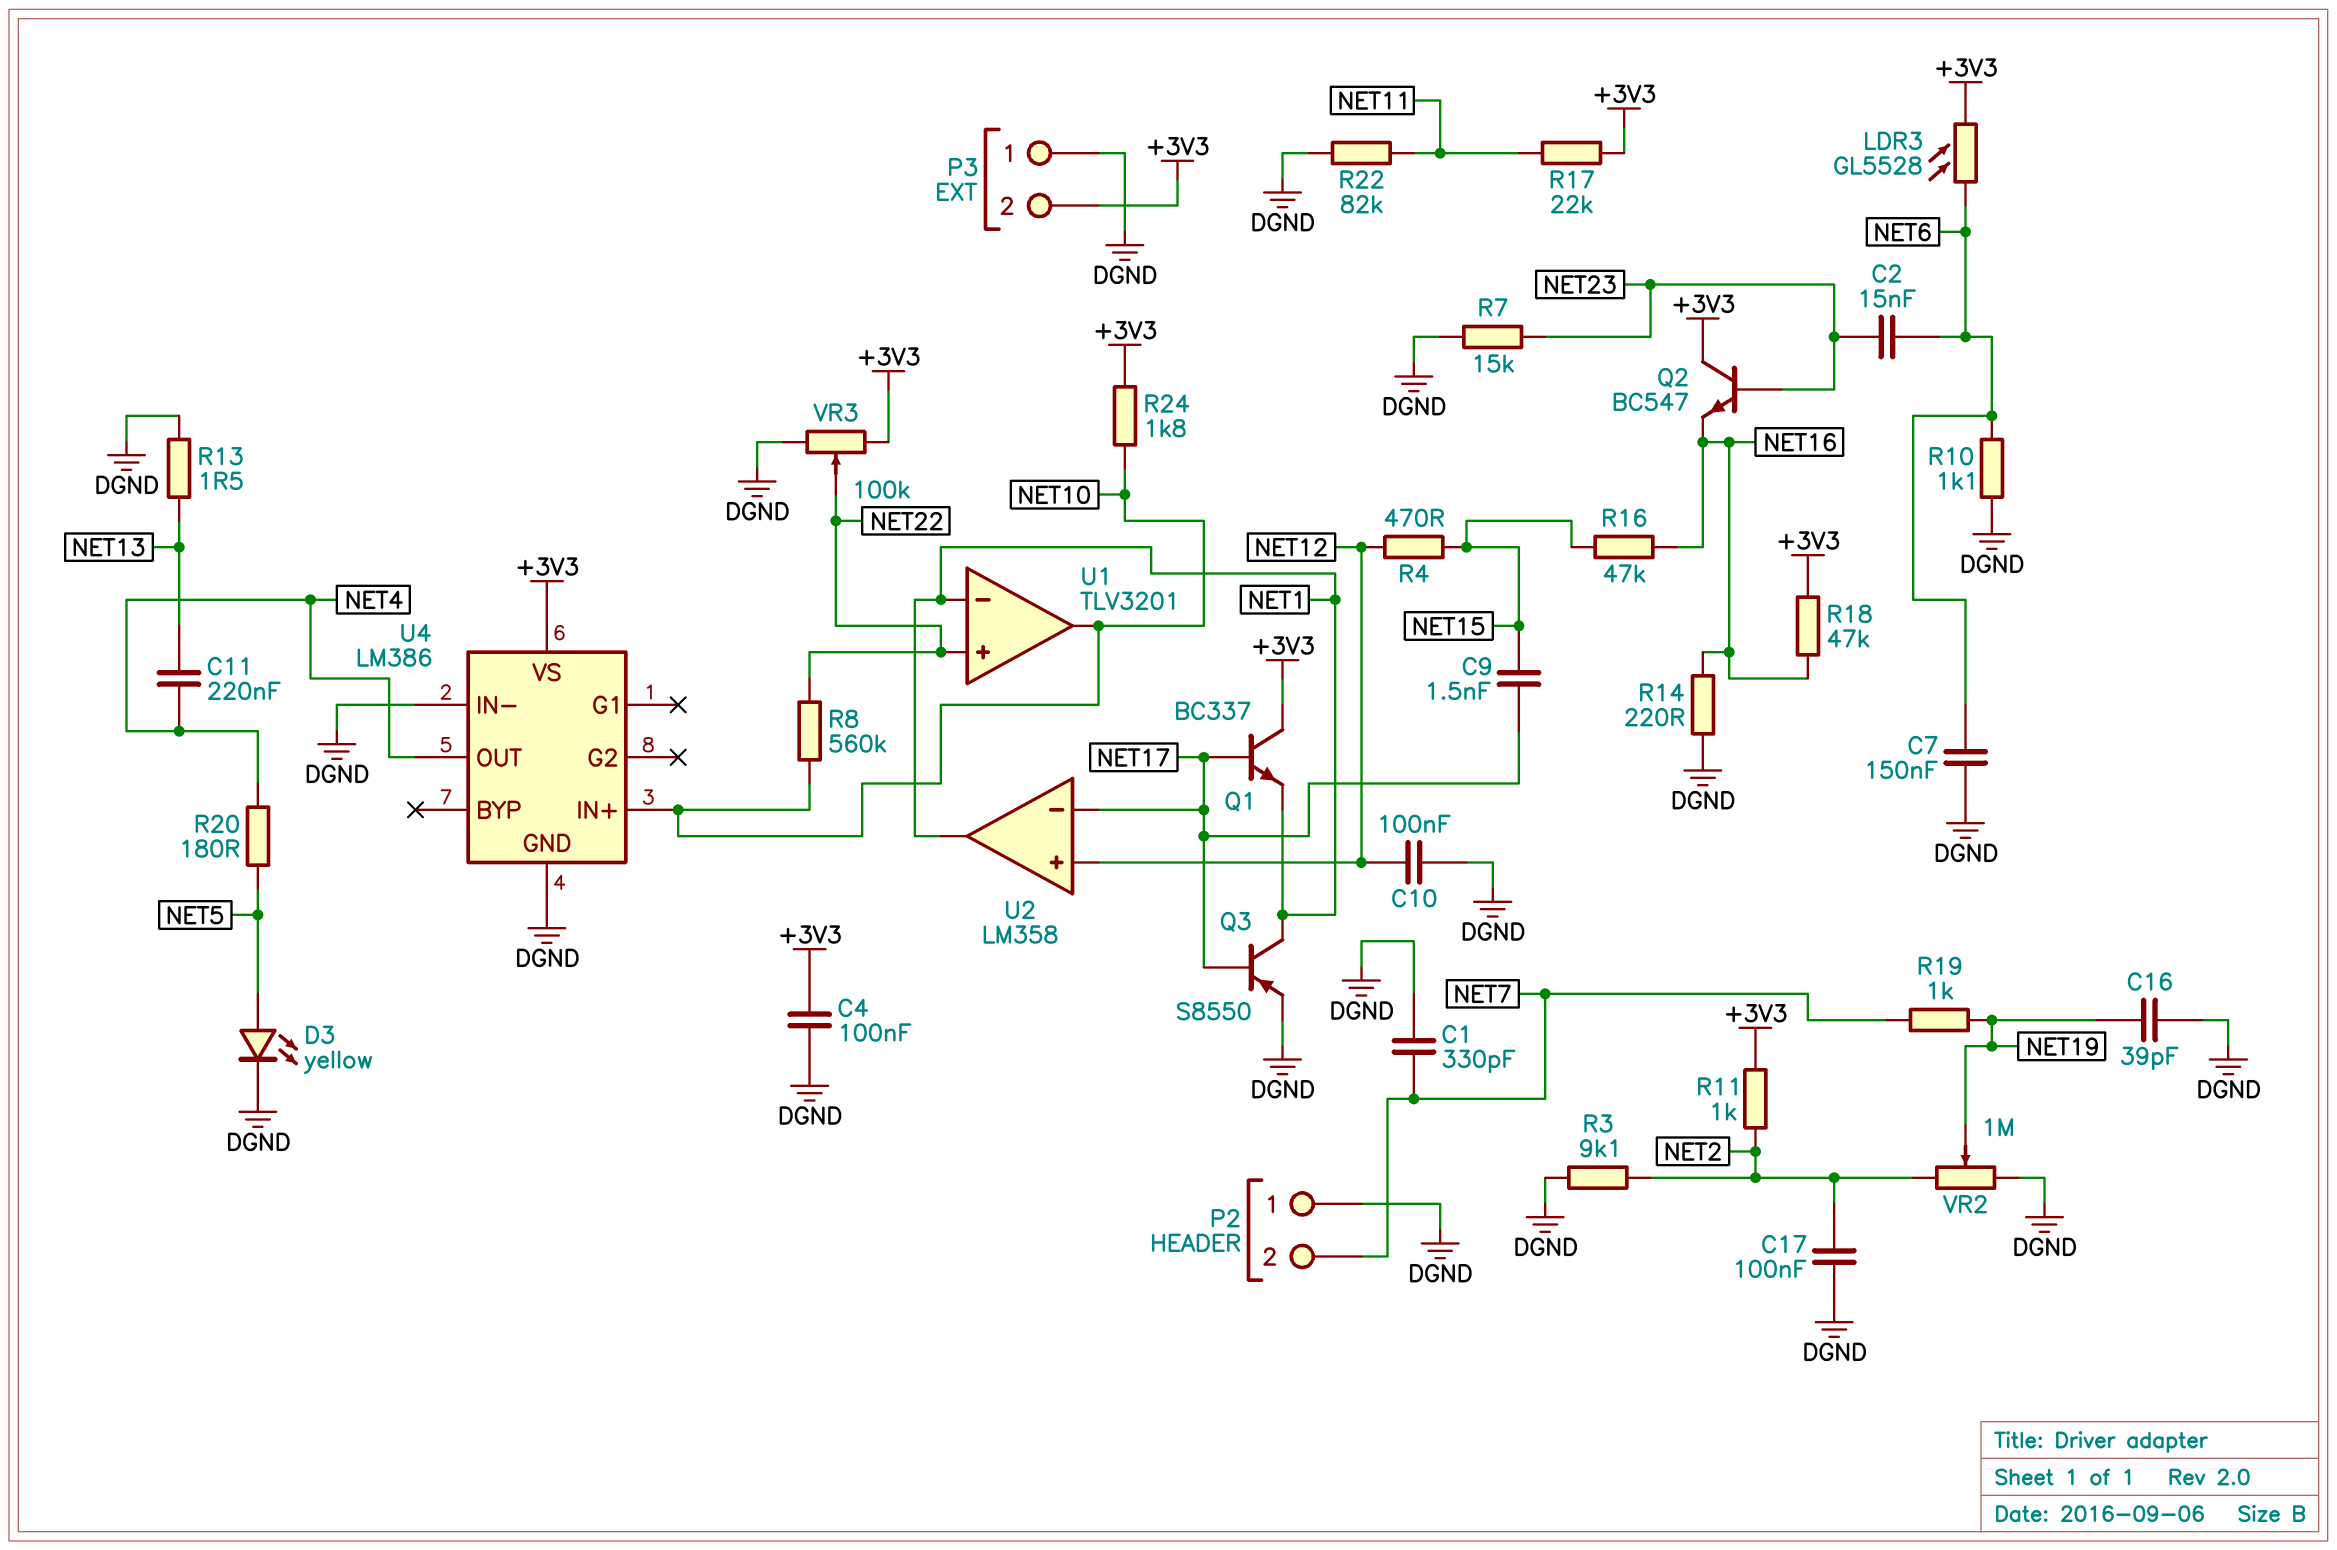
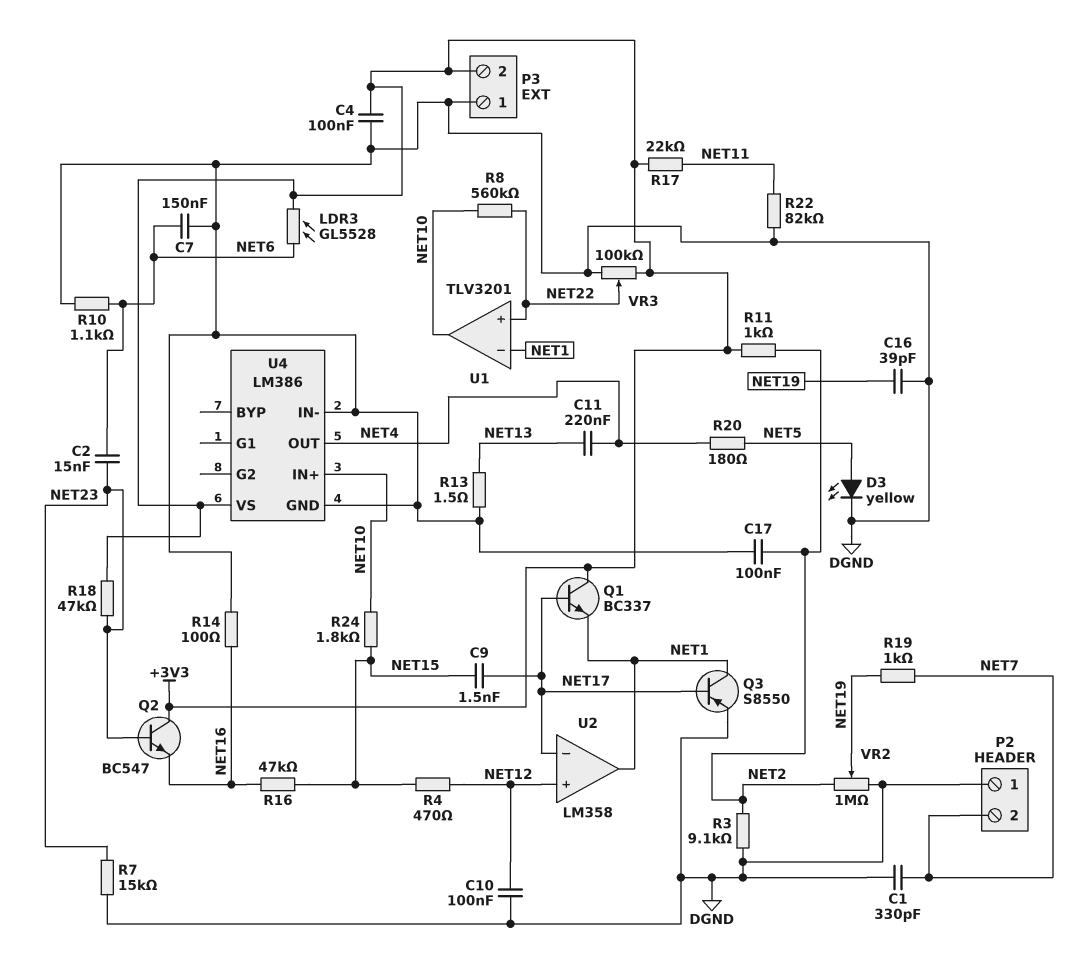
R14: 220 (DGND, NET16) -> 100 (DGND, NET16)
R18: 47k (+3V3, NET16) -> 47k (+3V3, NET23)
R24: 1.8k (+3V3, NET10) -> 1.8k (NET10, NET15)

